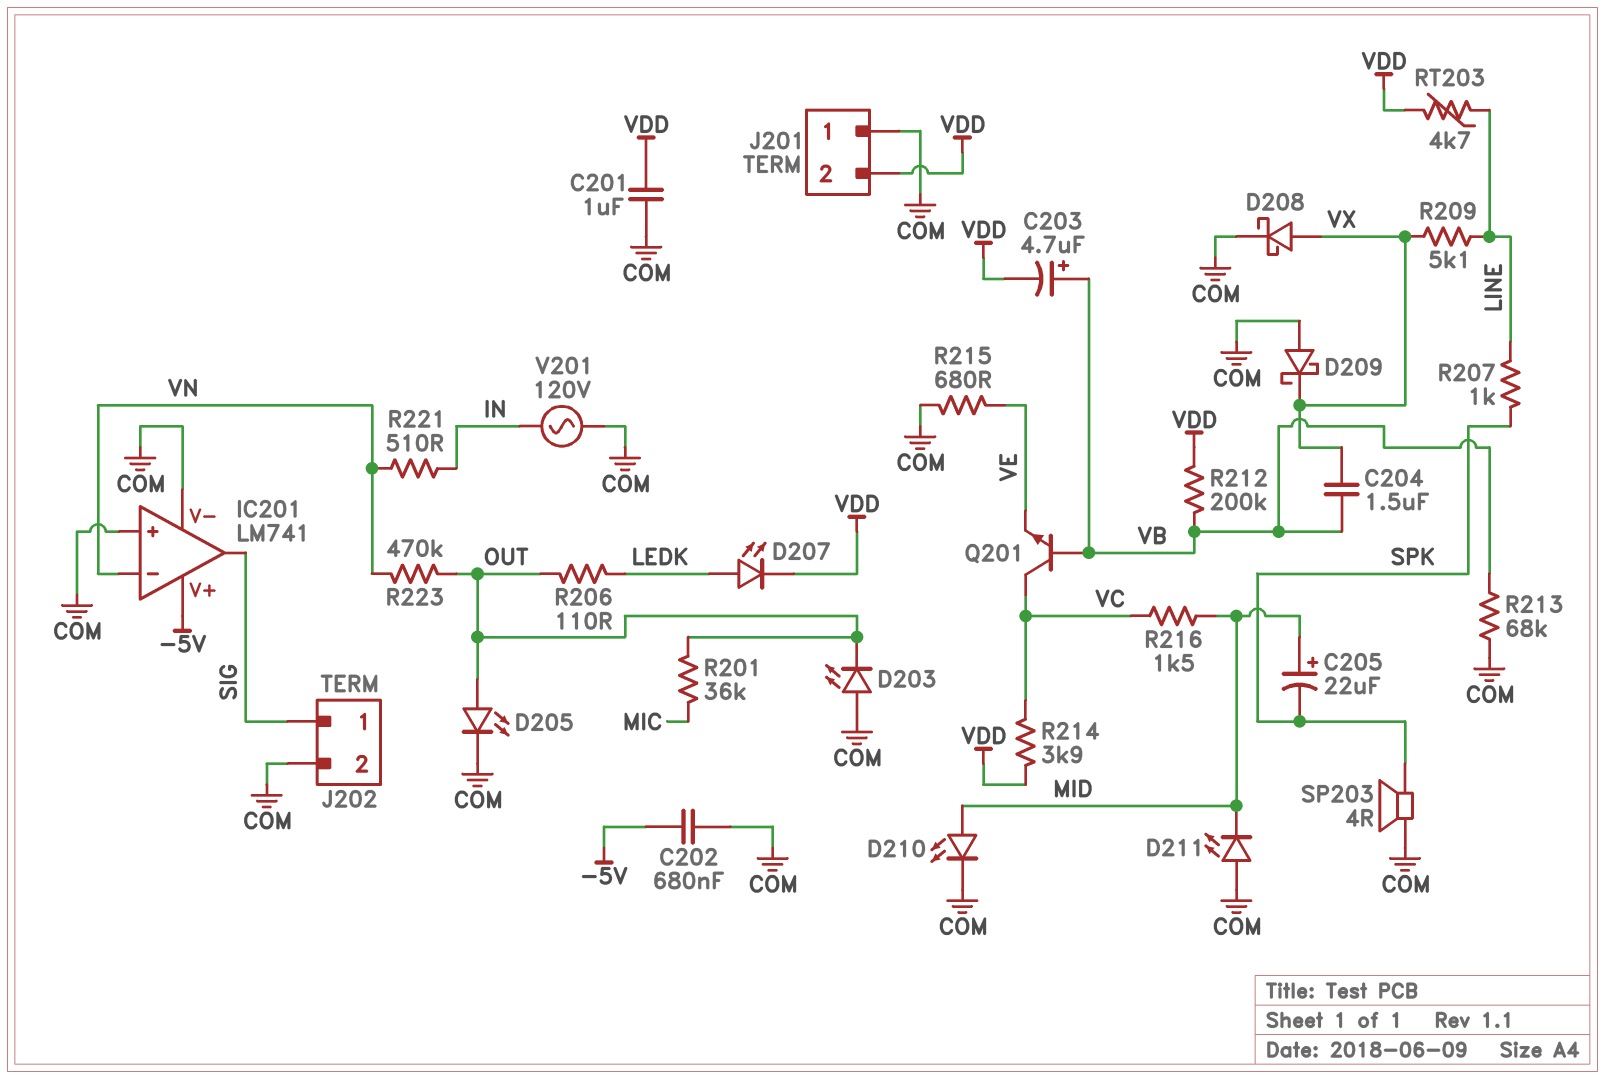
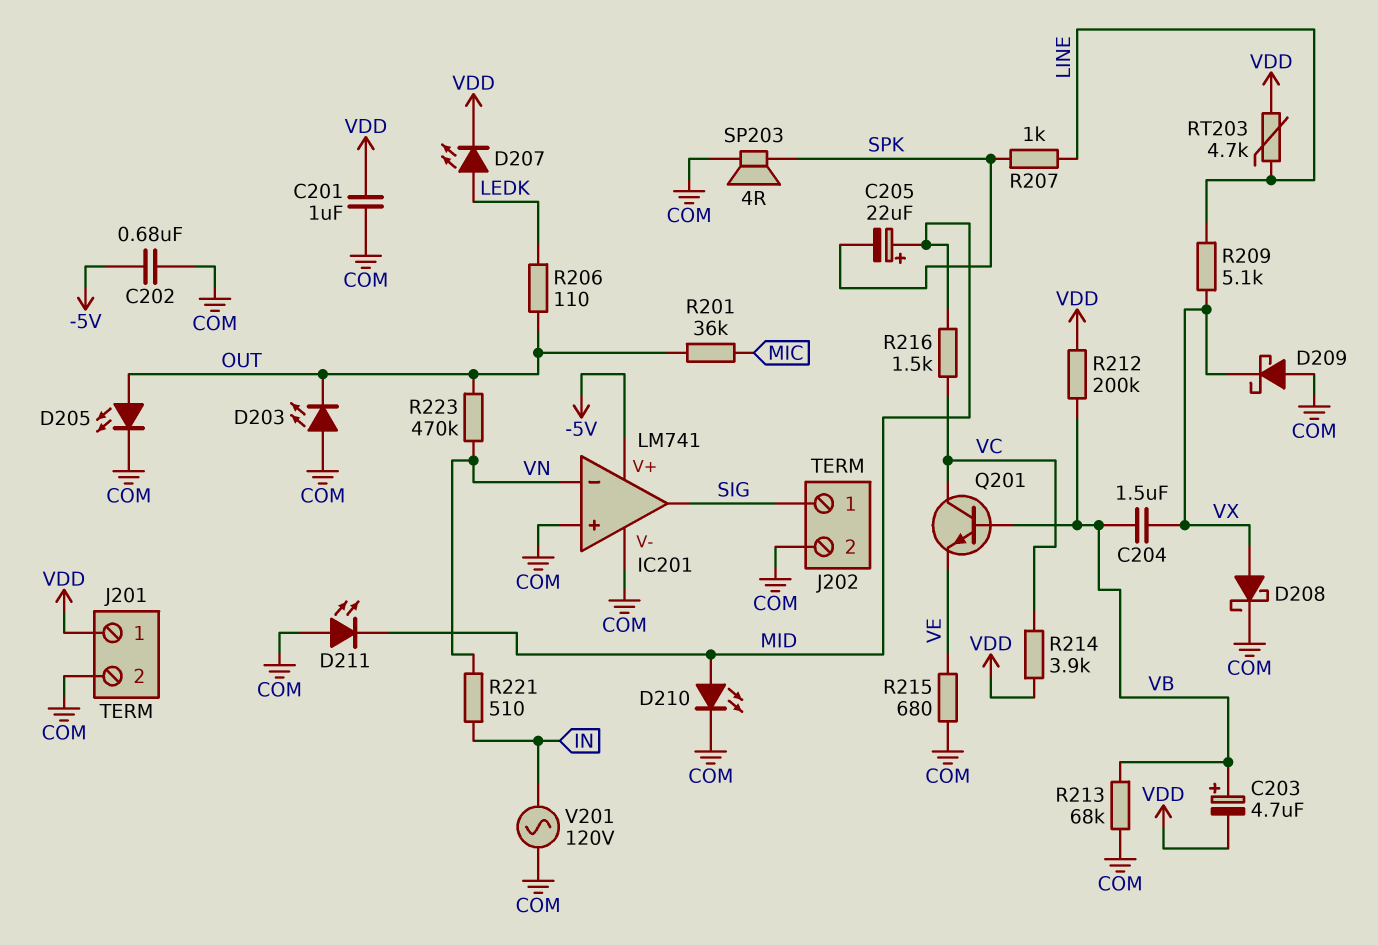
J201 pin 1: COM -> VDD
J201 pin 2: VDD -> COM

